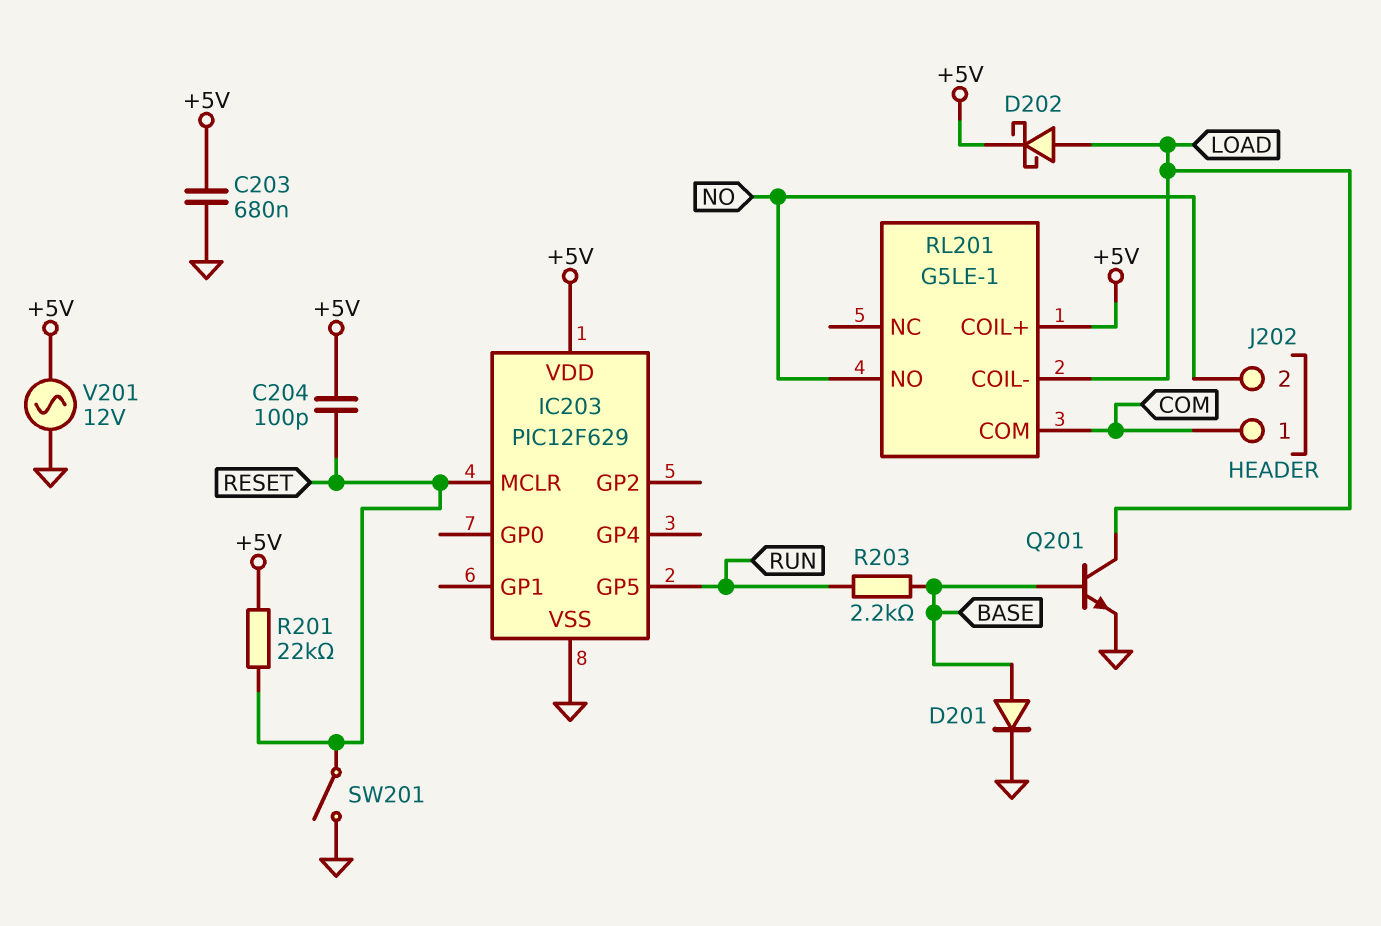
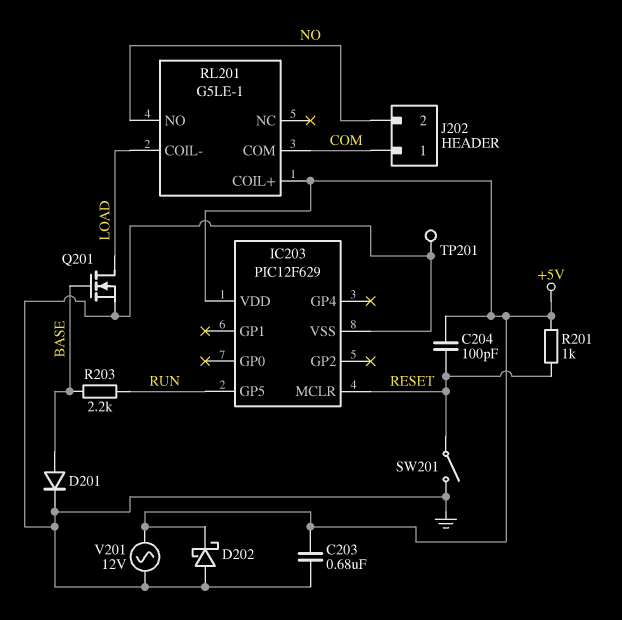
D202: schottky (A LOAD, K +5V) -> schottky (A GND, K +5V)
Q201: NPN (B BASE, C LOAD, E GND) -> NMOS (G BASE, D LOAD, S GND)
R201: 22k (+5V, RESET) -> 1k (+5V, RESET)
TP201: none -> test point (GND)

